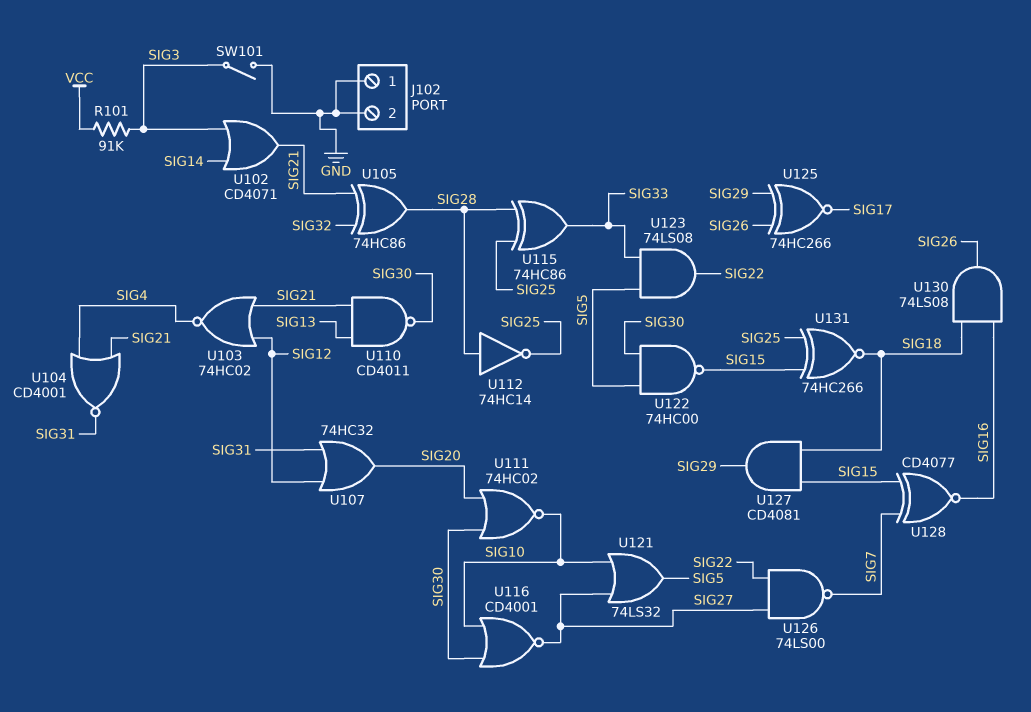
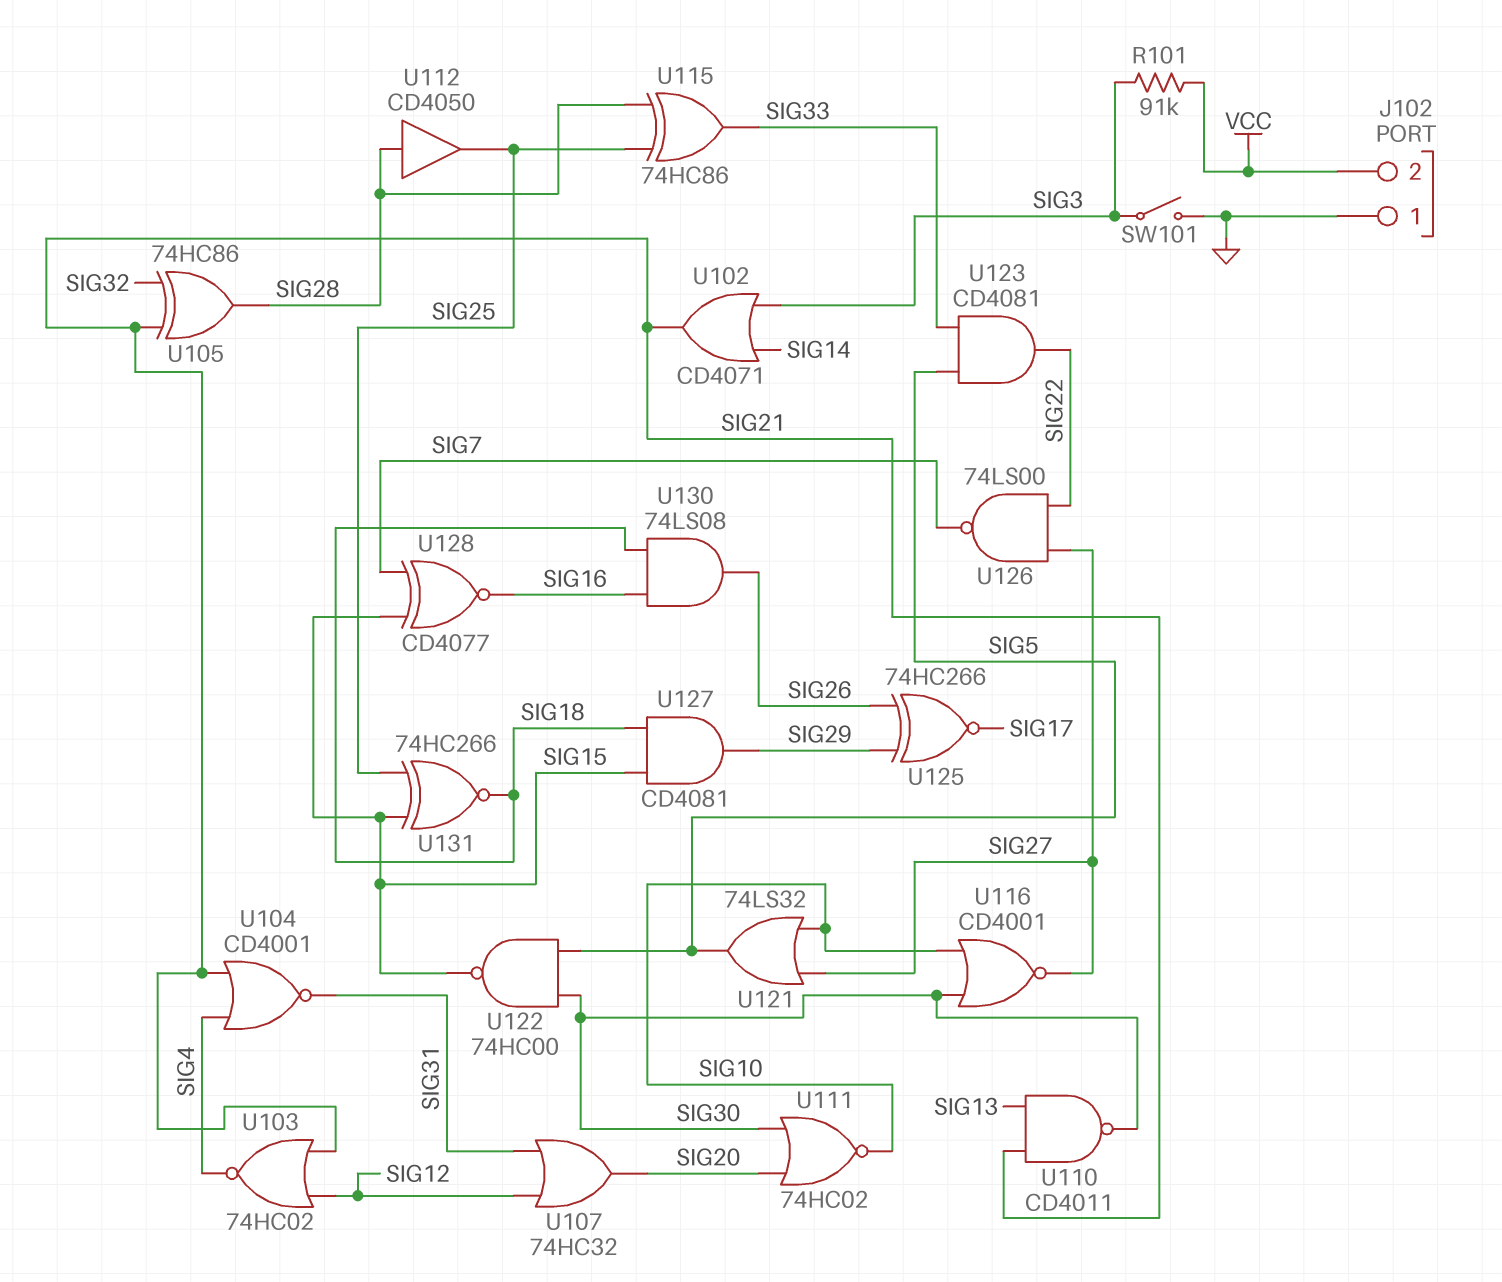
J102 pin 2: GND -> VCC
U112: NOT 74HC14 (in SIG28, out SIG25) -> buffer CD4050 (in SIG28, out SIG25)
U123: AND 74LS08 (in SIG5, in SIG33, out SIG22) -> AND CD4081 (in SIG5, in SIG33, out SIG22)

